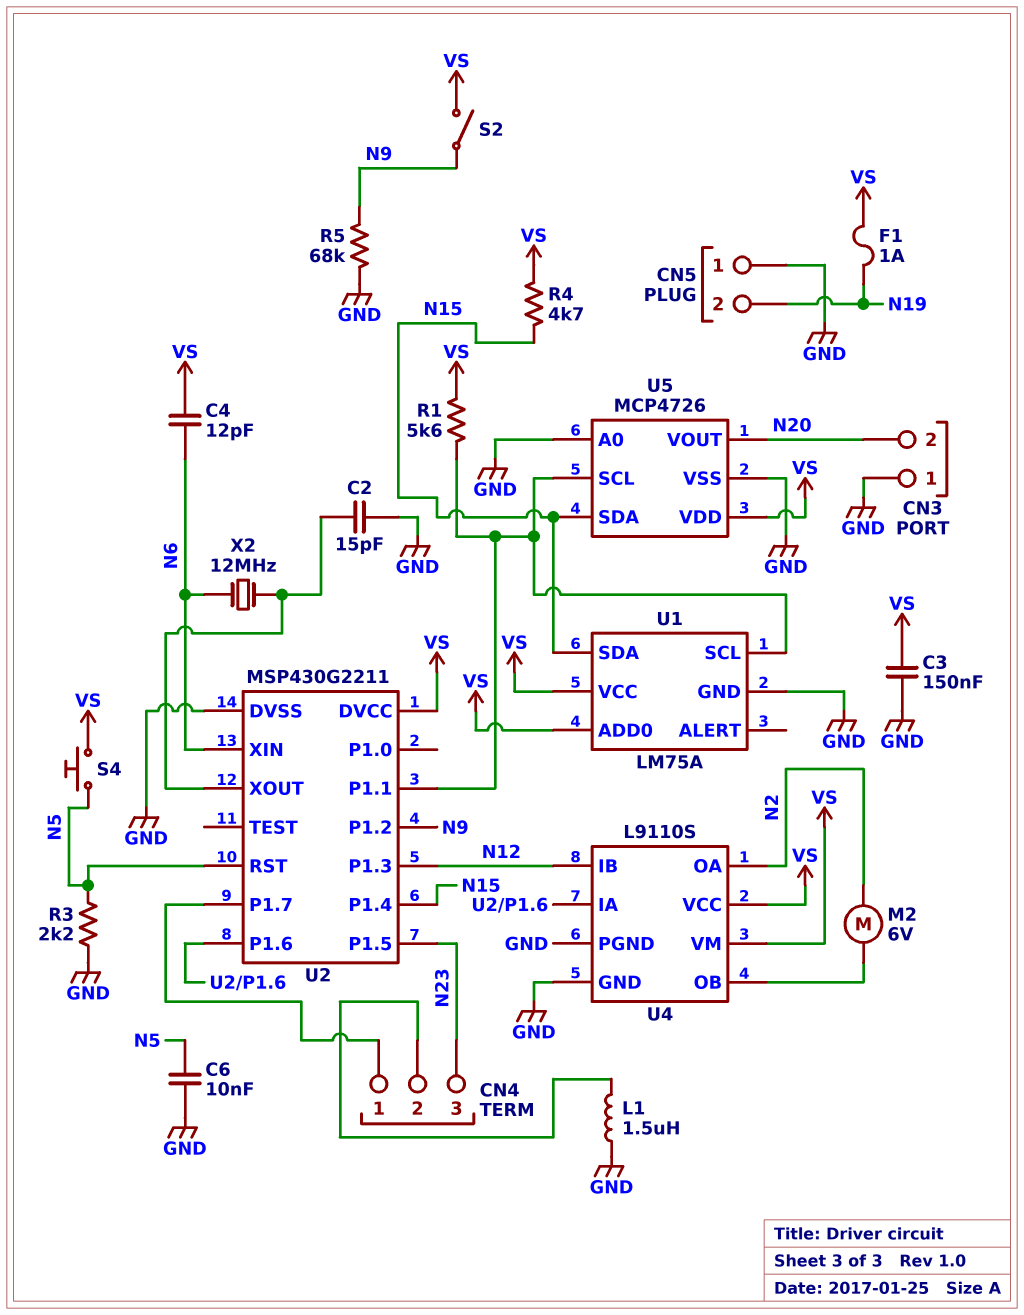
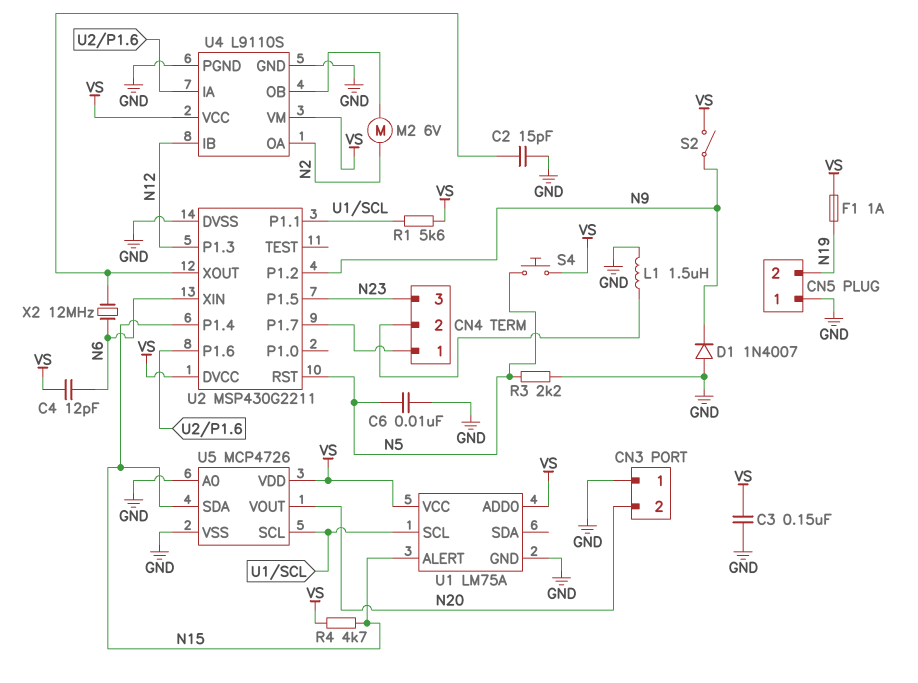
D1: none -> diode 1N4007 (A GND, K N9)
R5: 68k (GND, N9) -> none
U1 pin ALERT: none -> N15
U1 pin SDA: N15 -> none

